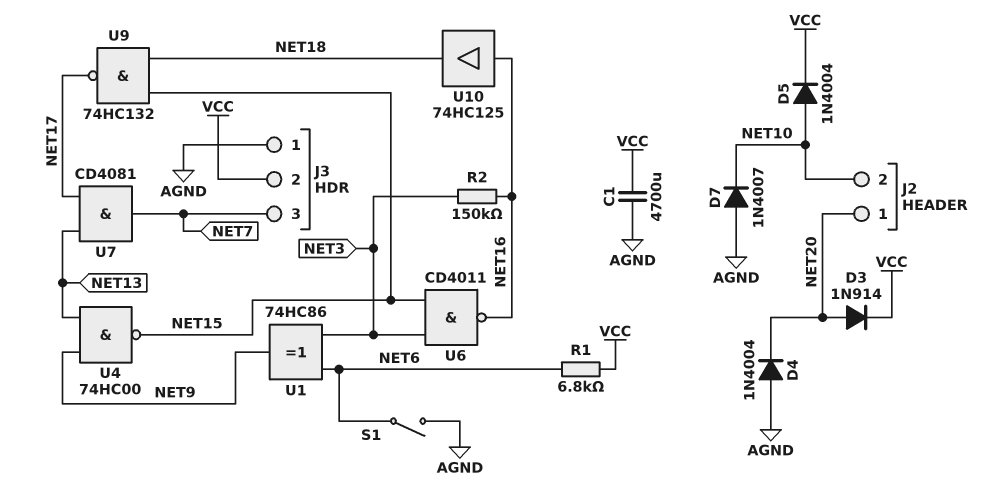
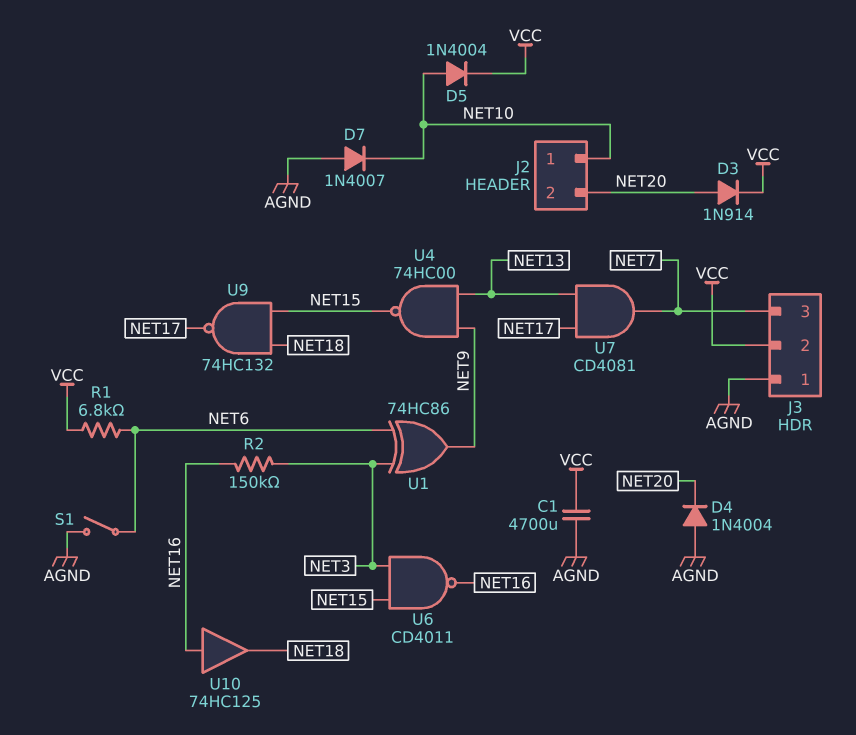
J2 pin 1: NET20 -> NET10
J2 pin 2: NET10 -> NET20

